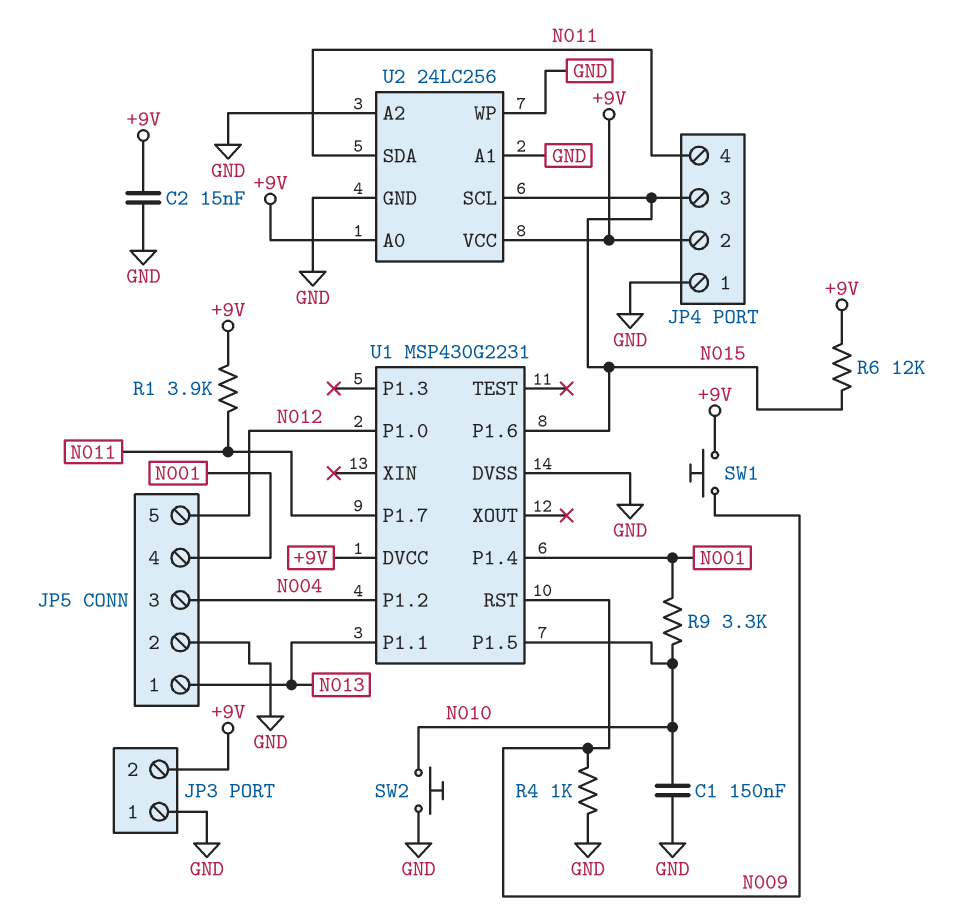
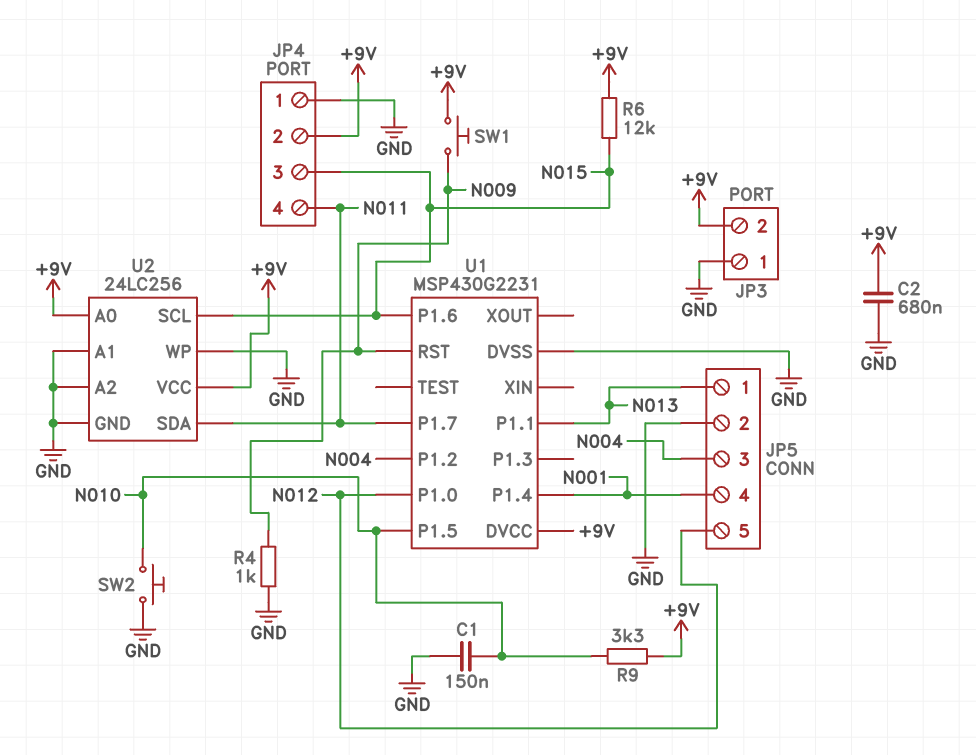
C2: 15nF (+9V, GND) -> 680nF (+9V, GND)
R1: 3.9k (+9V, N011) -> none
R9: 3.3k (N001, N010) -> 3.3k (+9V, N010)

